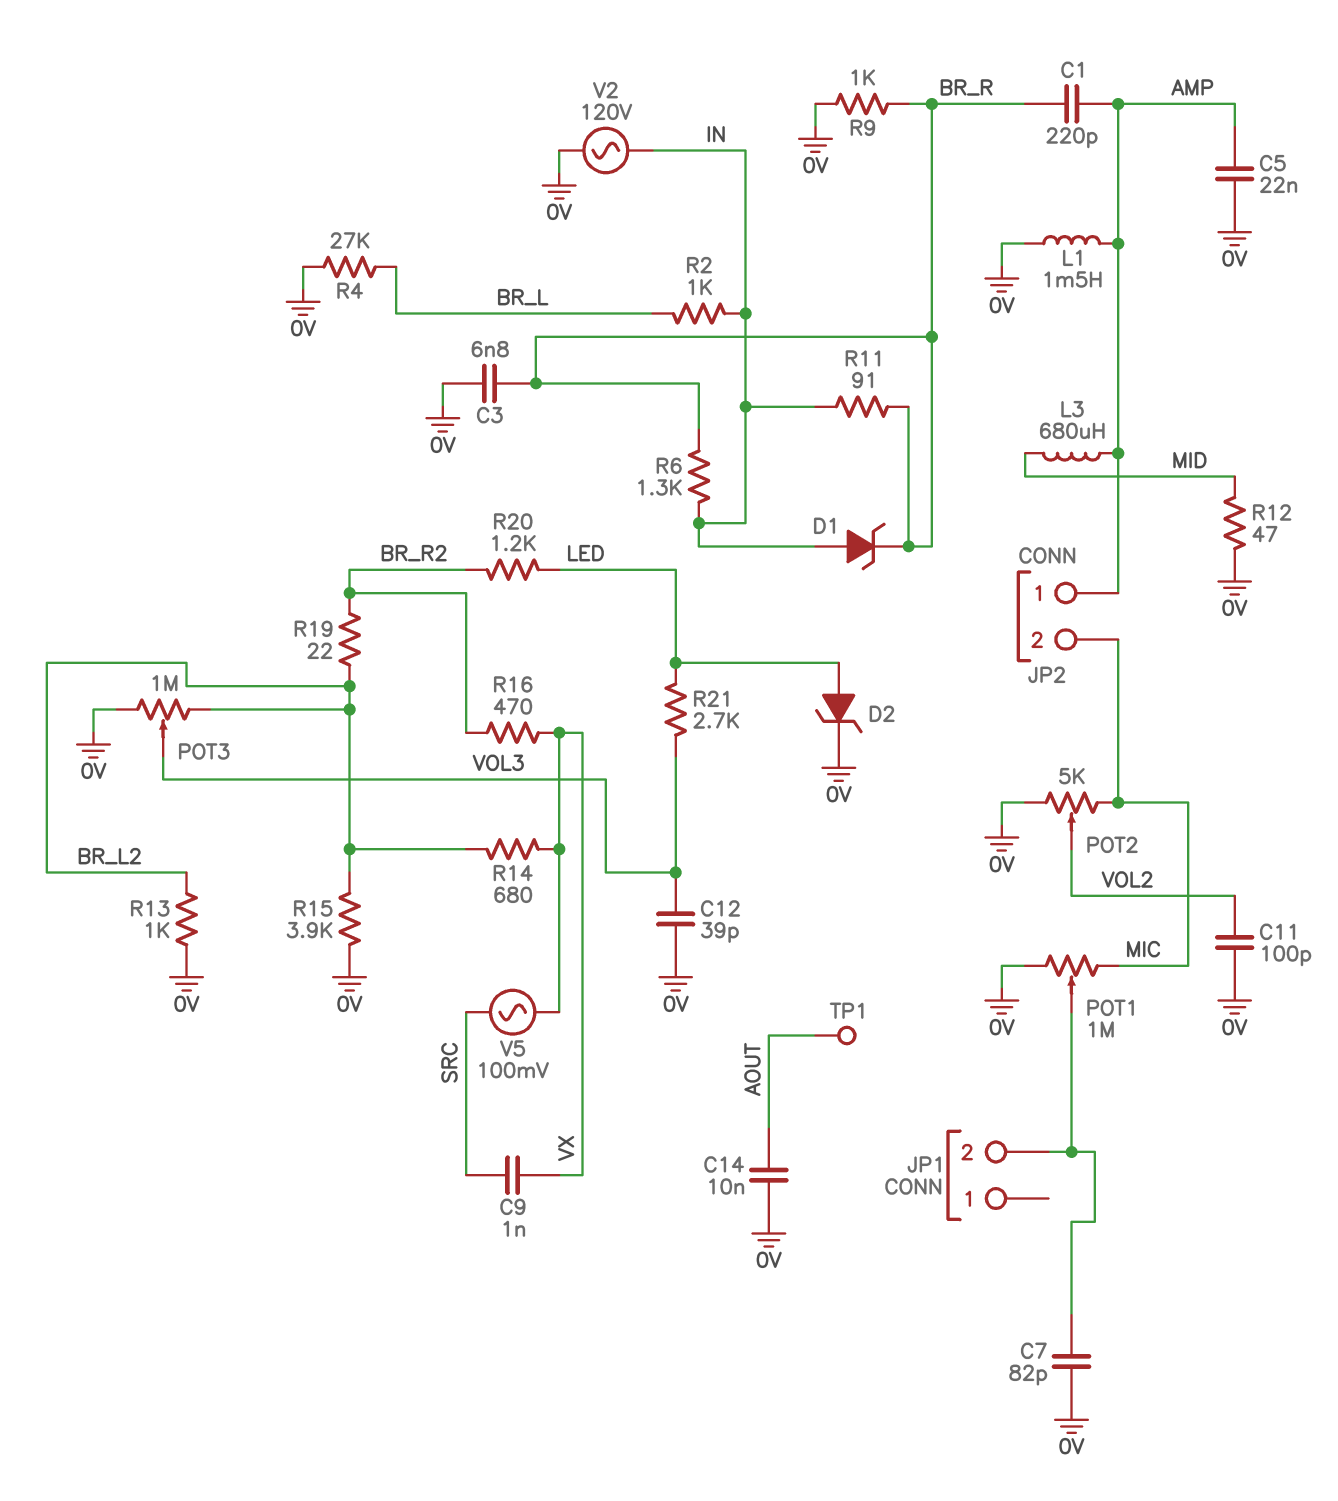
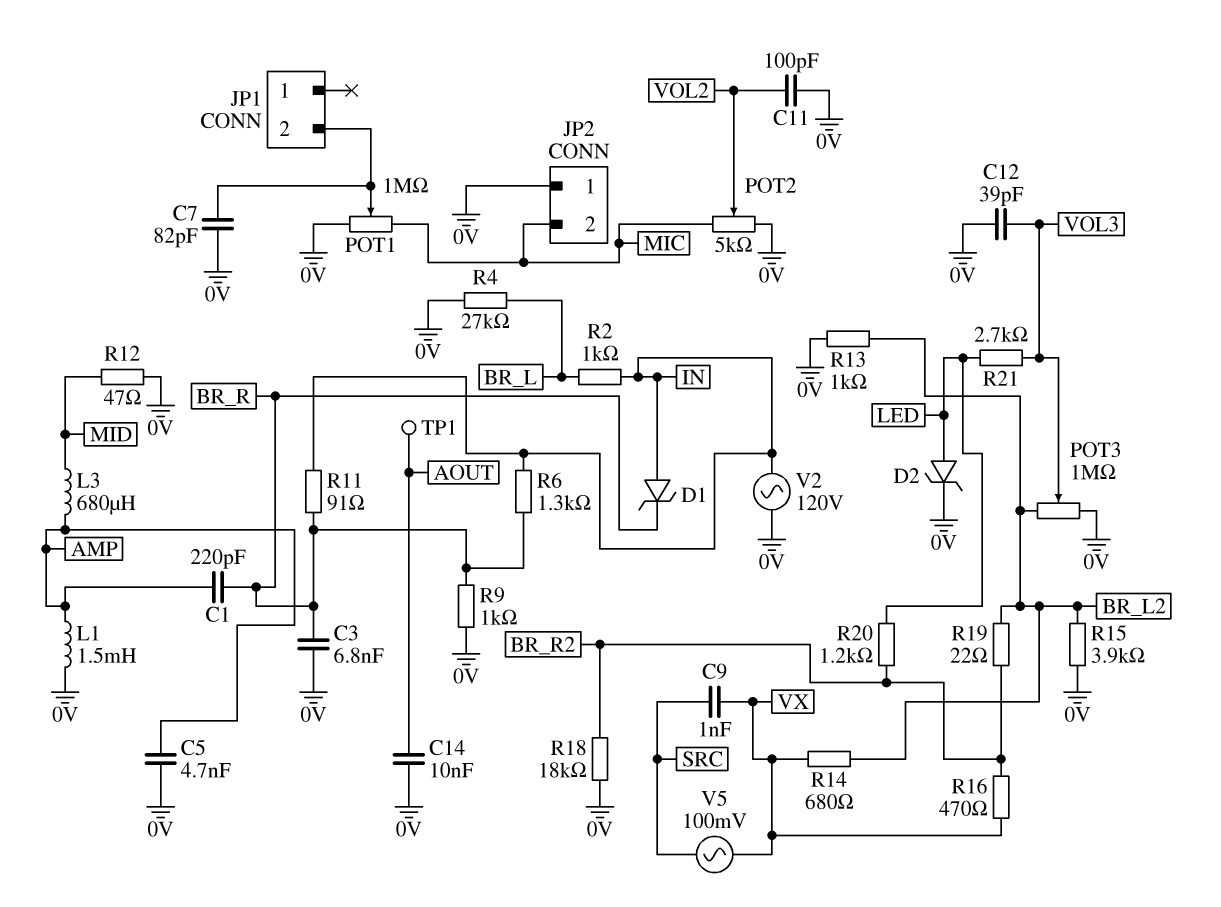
C5: 22nF (0V, AMP) -> 4.7nF (0V, AMP)
JP2 pin 1: AMP -> 0V
R18: none -> 18k (0V, BR_R2)

